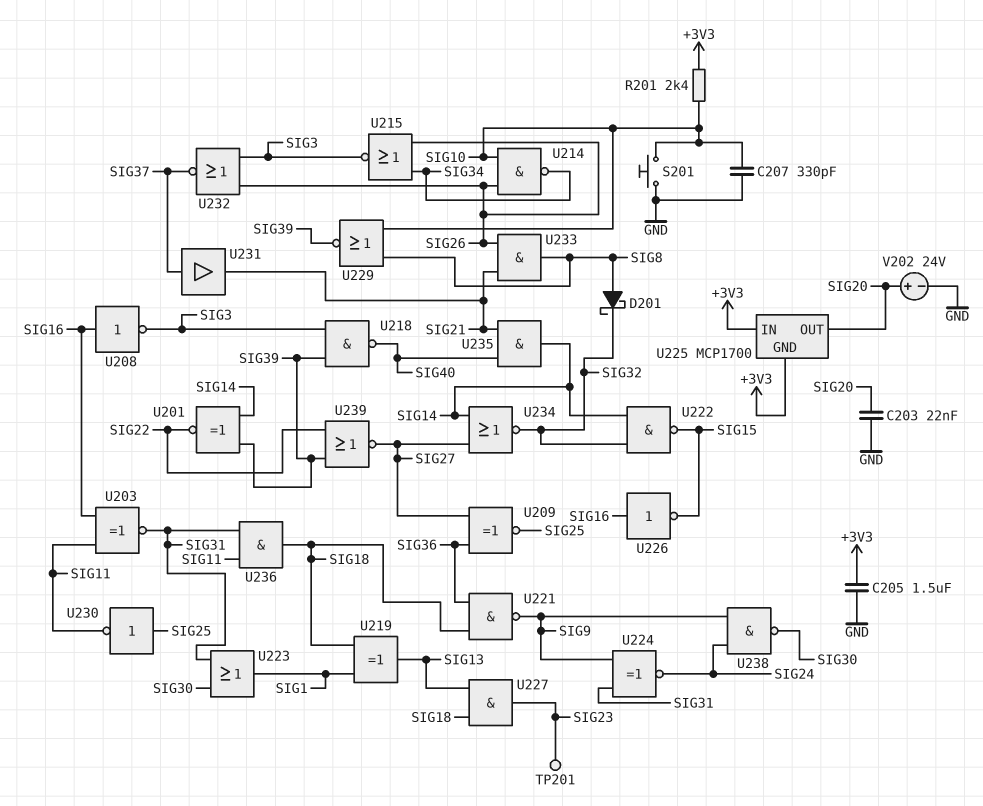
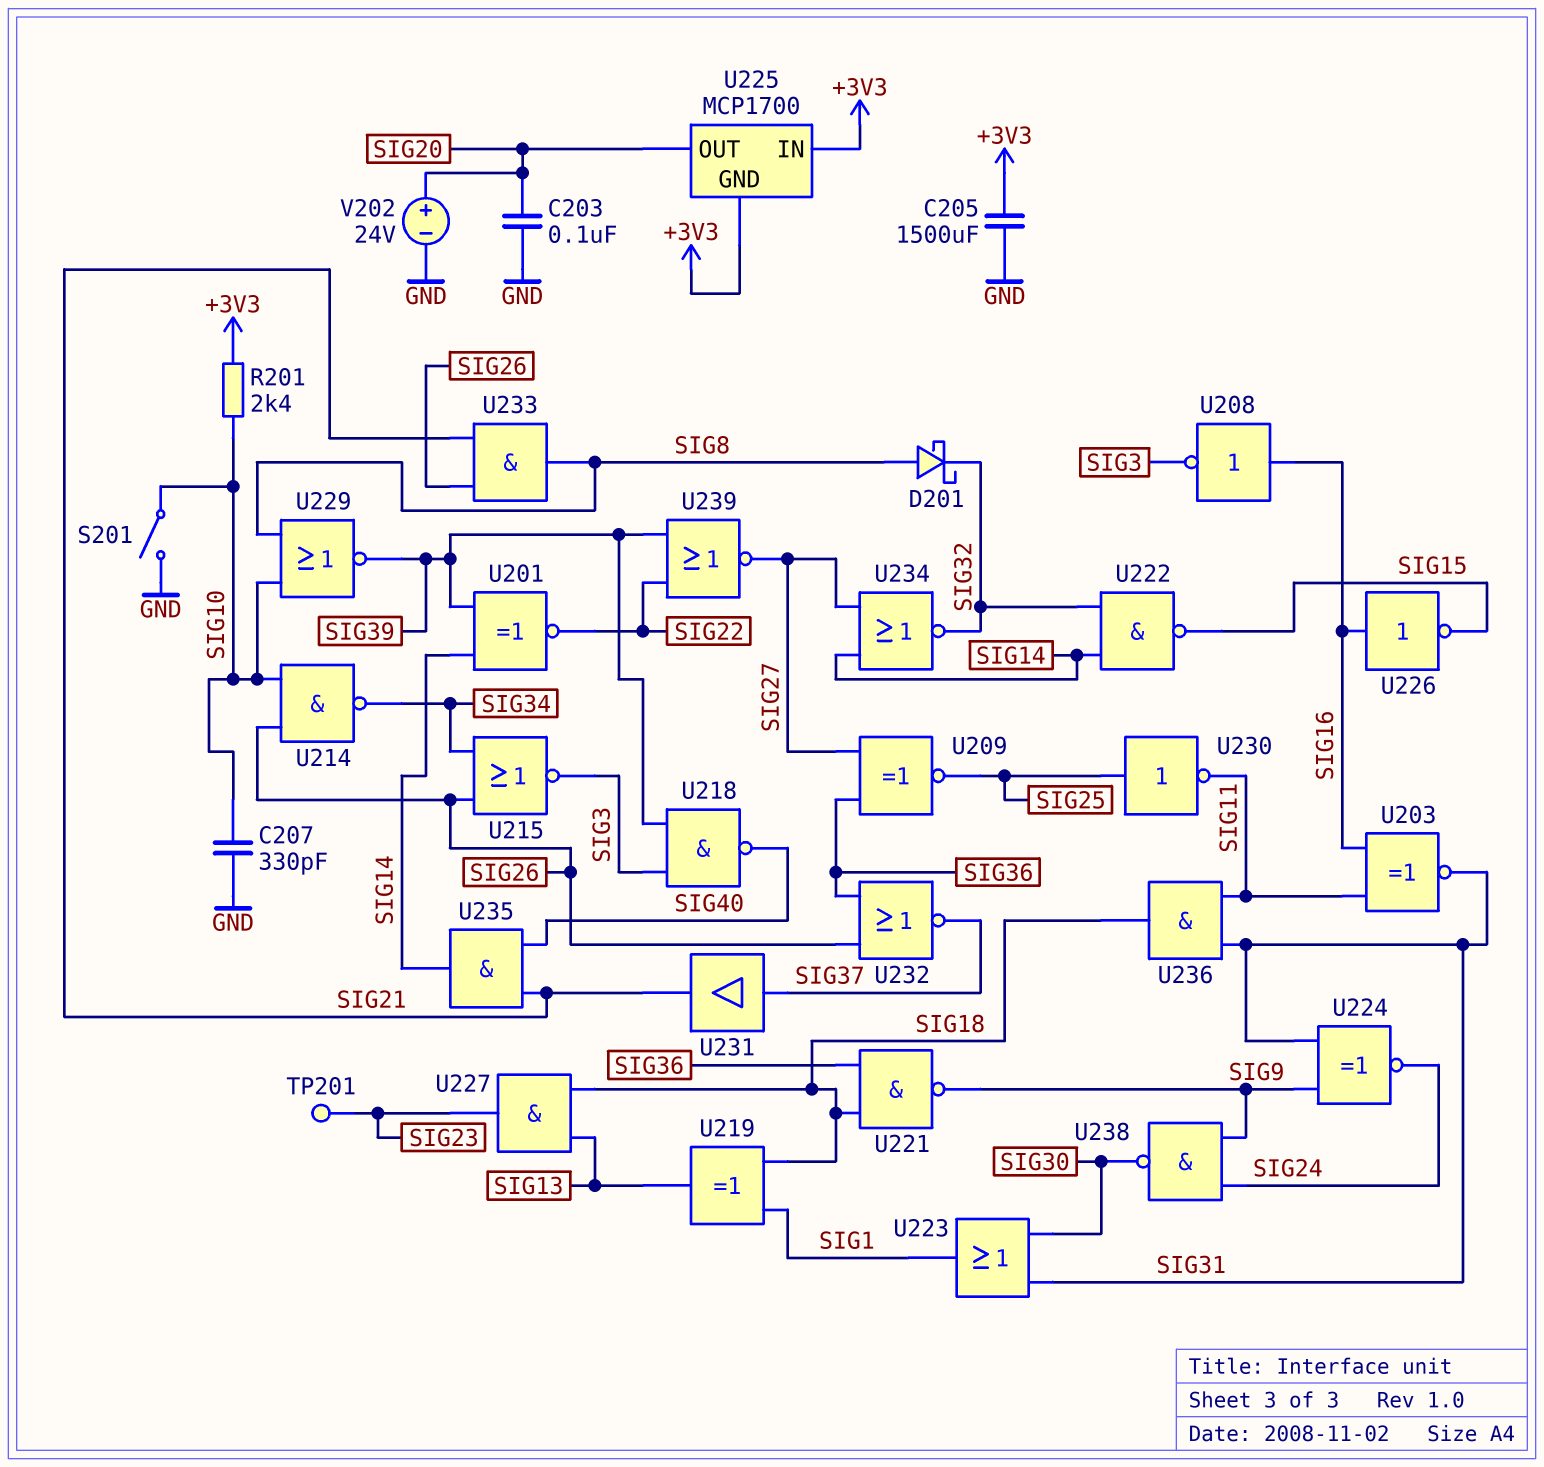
C203: 22nF (GND, SIG20) -> 100nF (GND, SIG20)
C205: 1.5uF (+3V3, GND) -> 1500uF (+3V3, GND)
S201: button (GND, SIG10) -> switch (GND, SIG10)
U232: NOR (in SIG3, in SIG26, out SIG37) -> NOR (in SIG26, in SIG36, out SIG37)

